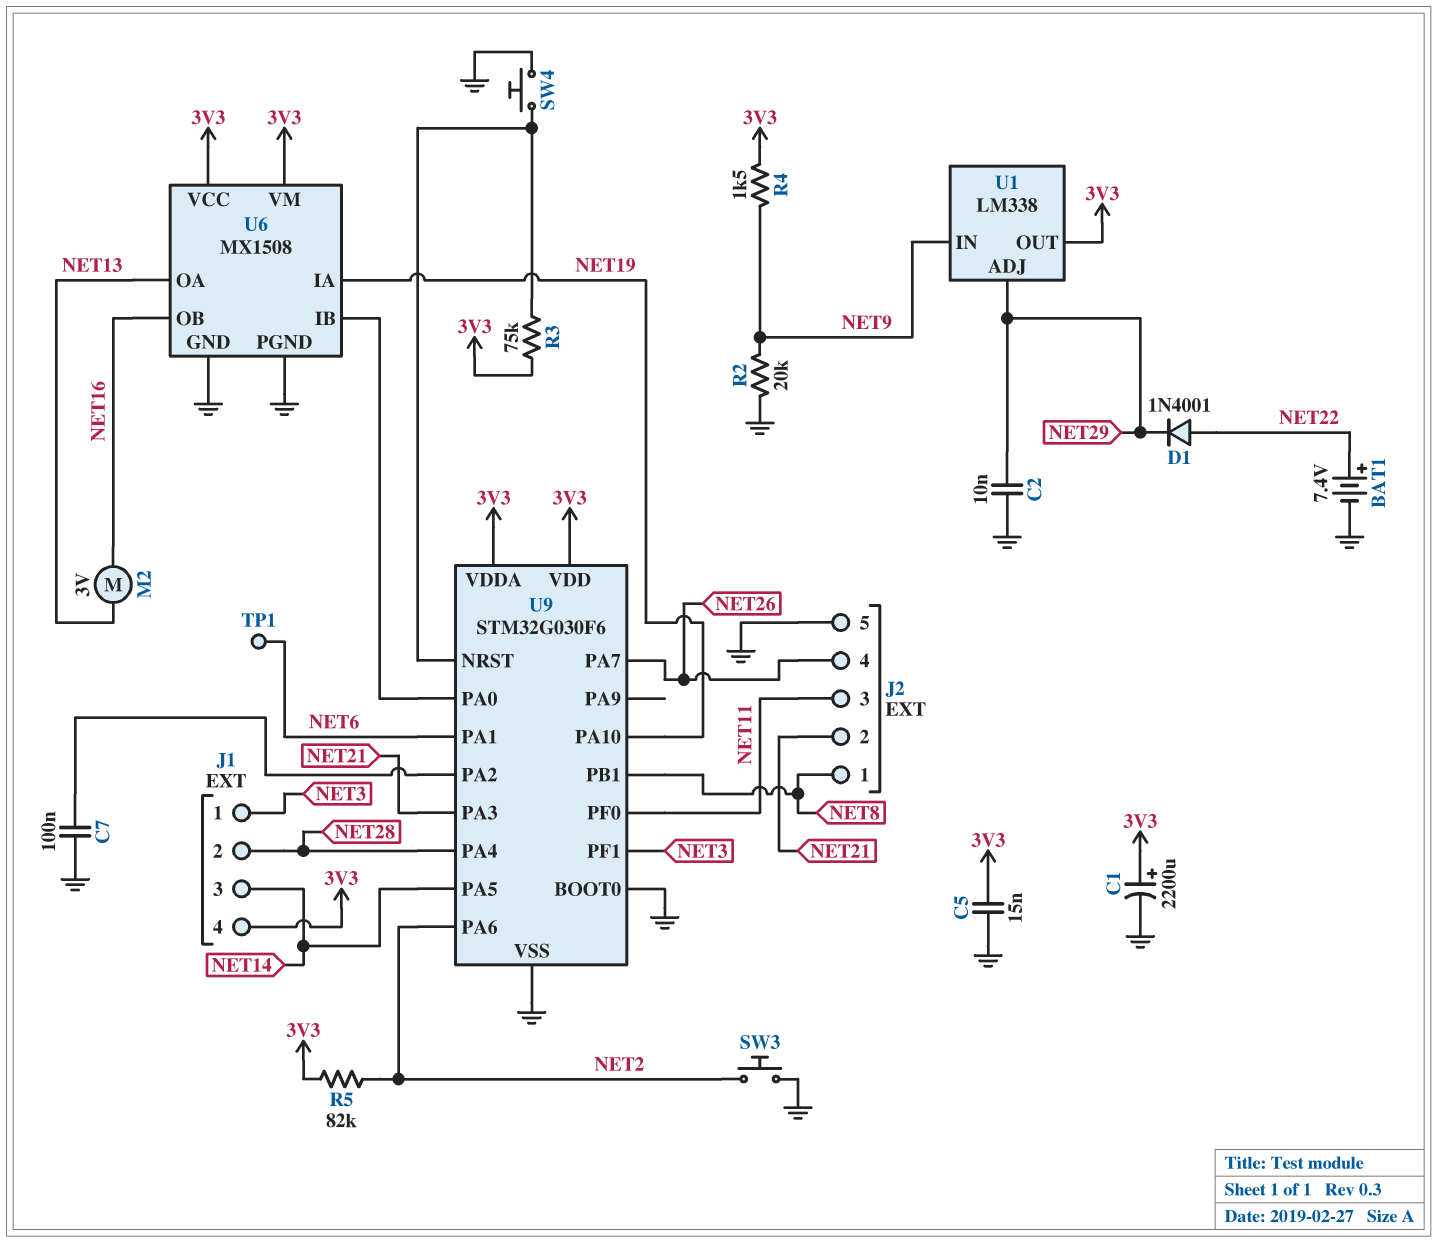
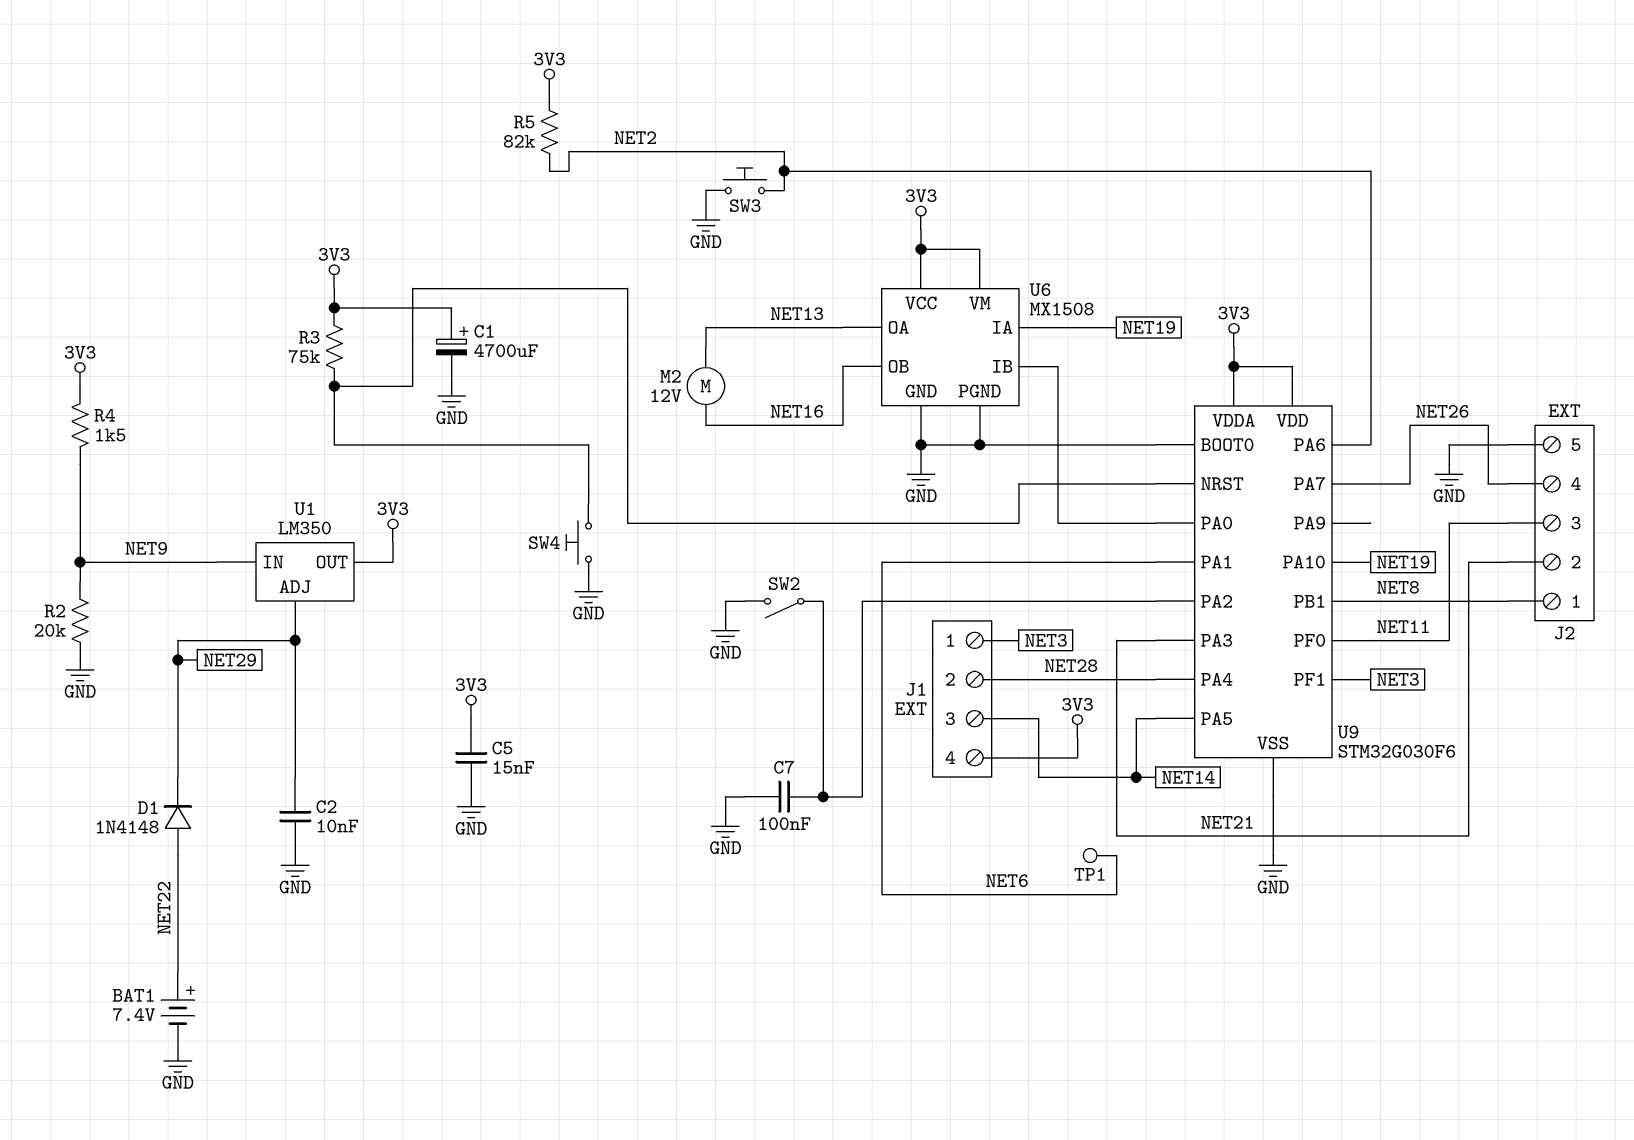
C1: 2200uF (plus 3V3, minus GND) -> 4700uF (plus 3V3, minus GND)
D1: diode 1N4001 (A NET22, K NET29) -> diode 1N4148 (A NET22, K NET29)
M2: motor 3V (NET13, NET16) -> motor 12V (NET13, NET16)
SW2: none -> switch (GND, U9/PA2)
U1: LM338 -> LM350

